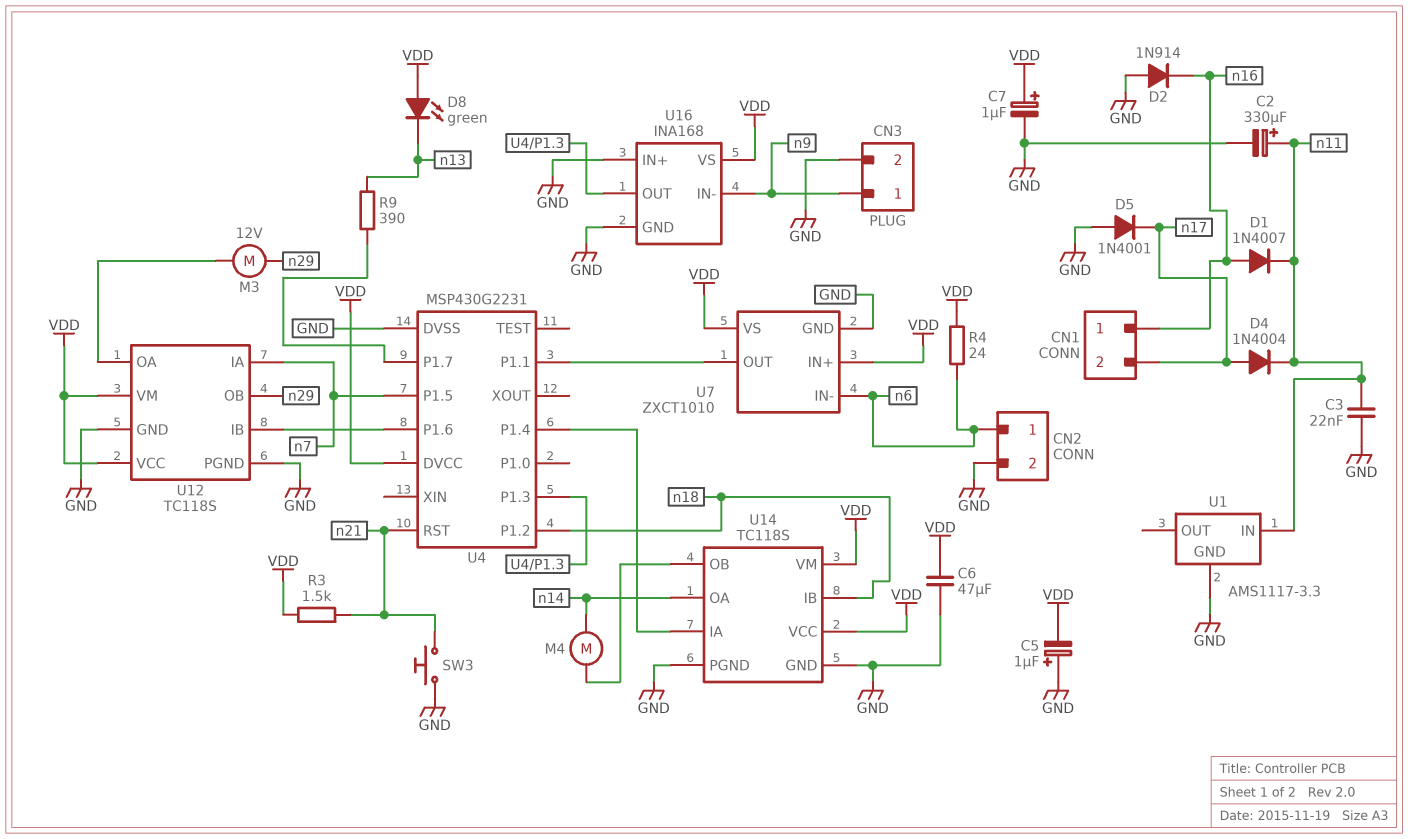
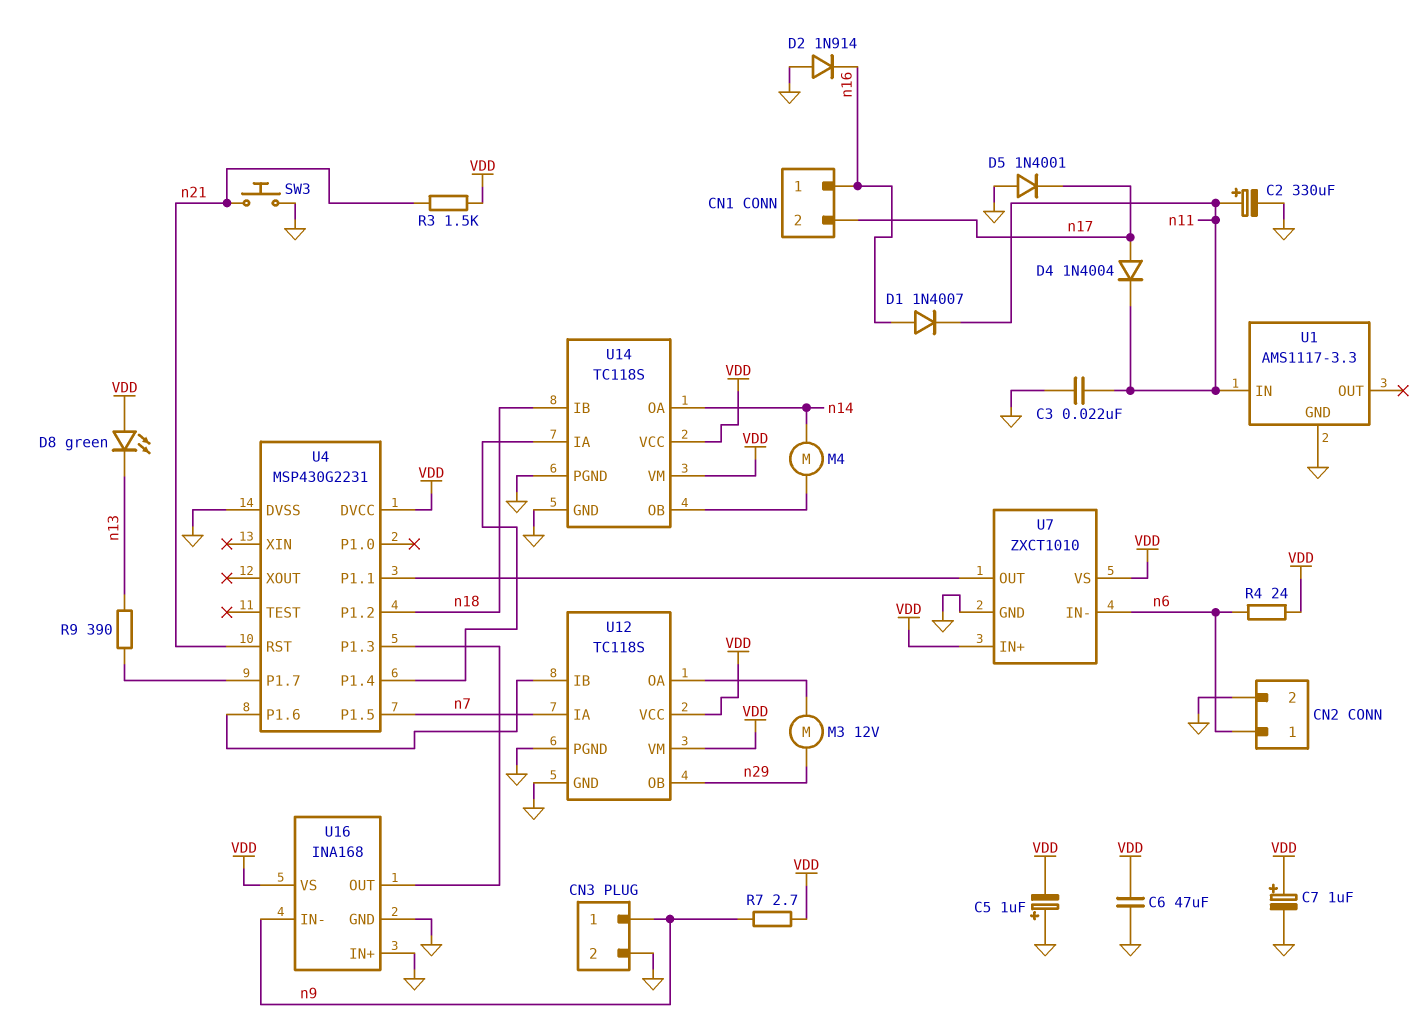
R7: none -> 2.7 (VDD, n9)

